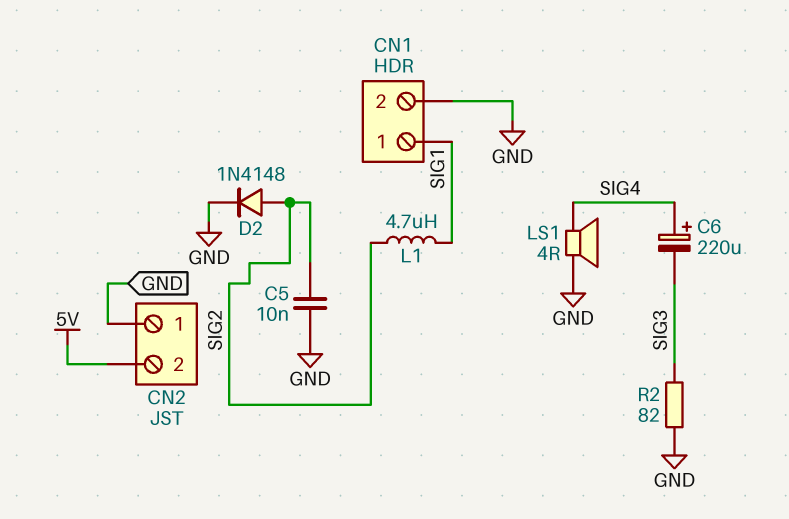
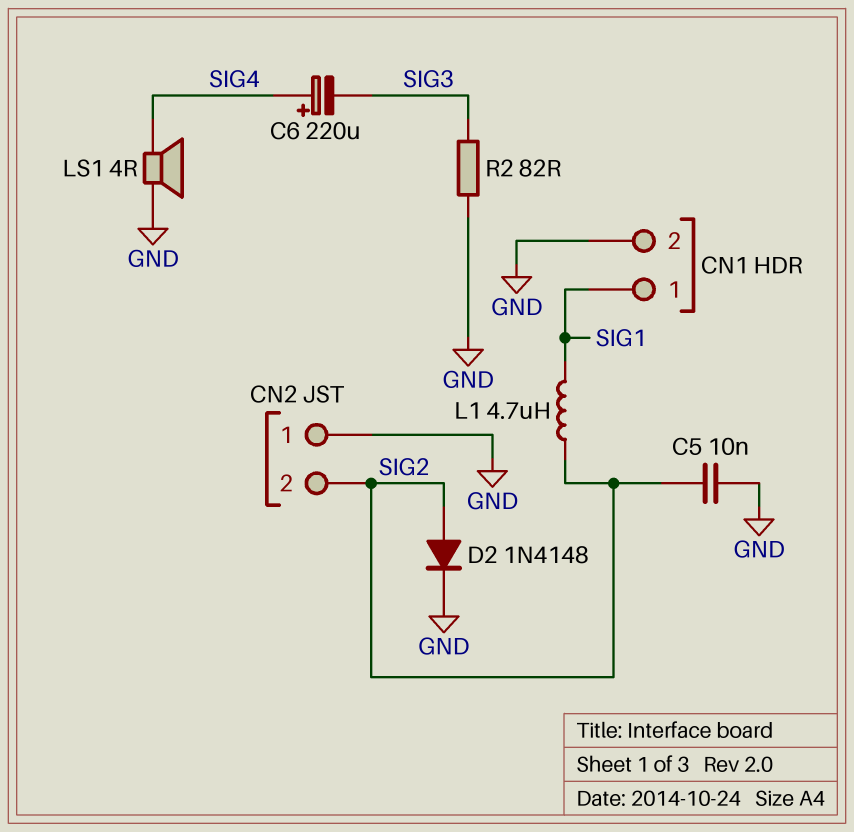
CN2 pin 2: 5V -> SIG2

